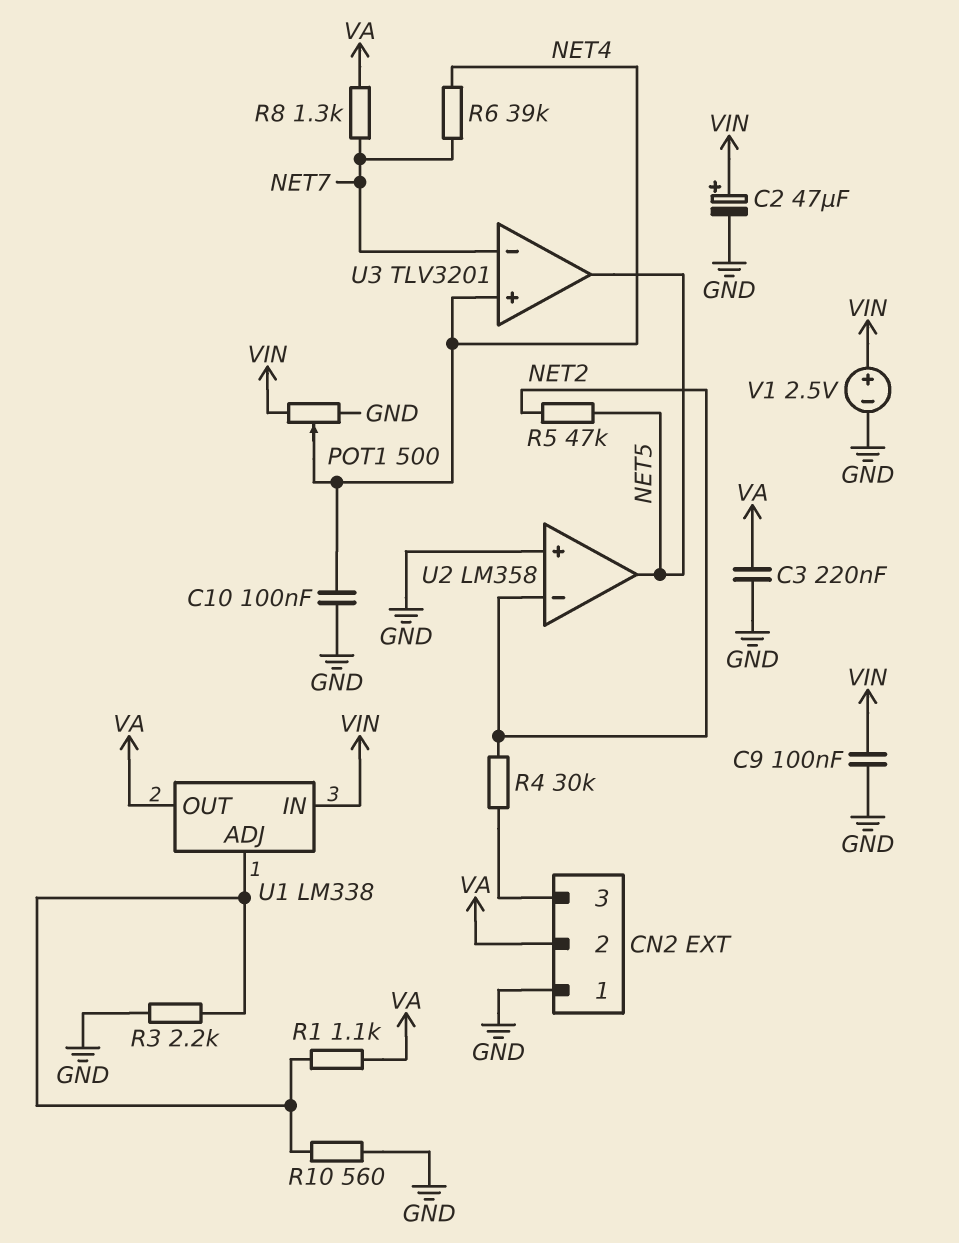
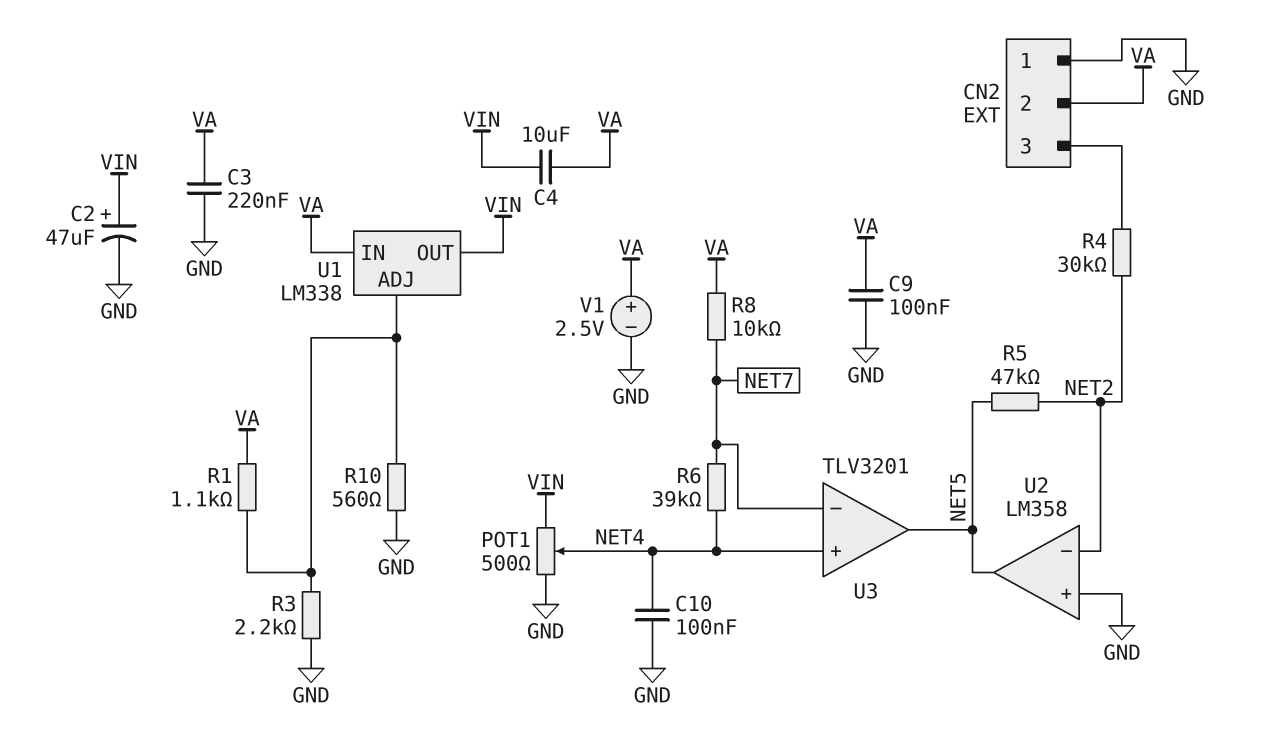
C4: none -> 10uF (VA, VIN)
C9: 100nF (GND, VIN) -> 100nF (GND, VA)
R8: 1.3k (NET7, VA) -> 10k (NET7, VA)
U1 pin IN: VIN -> VA
U1 pin OUT: VA -> VIN
V1: 2.5V (plus VIN, minus GND) -> 2.5V (plus VA, minus GND)

